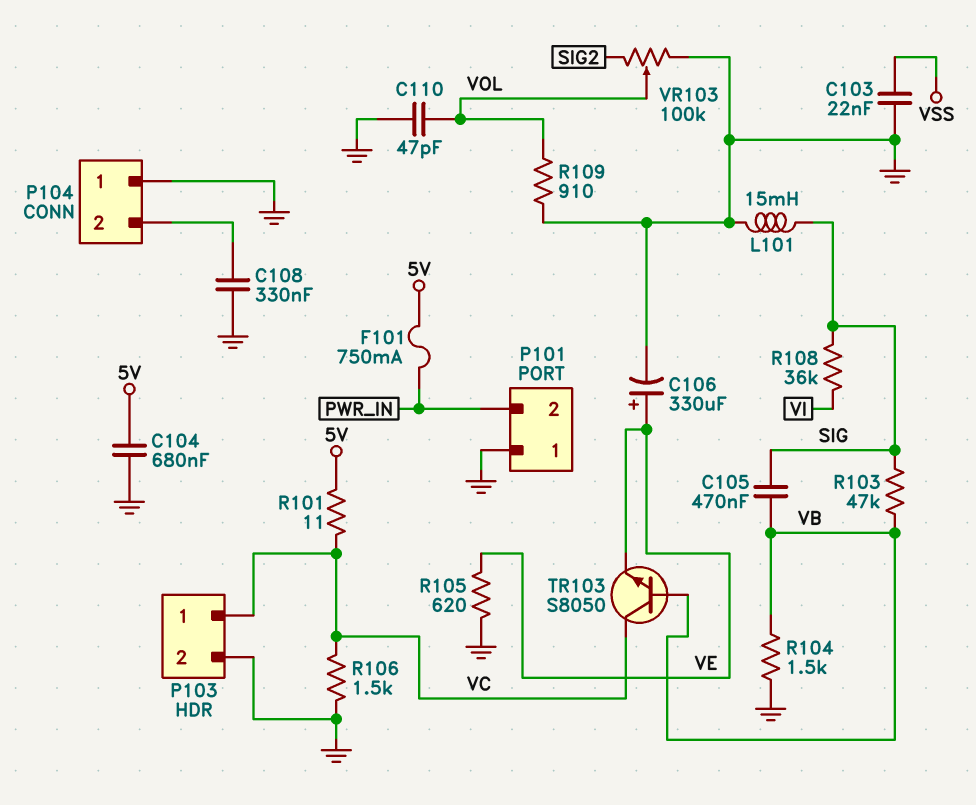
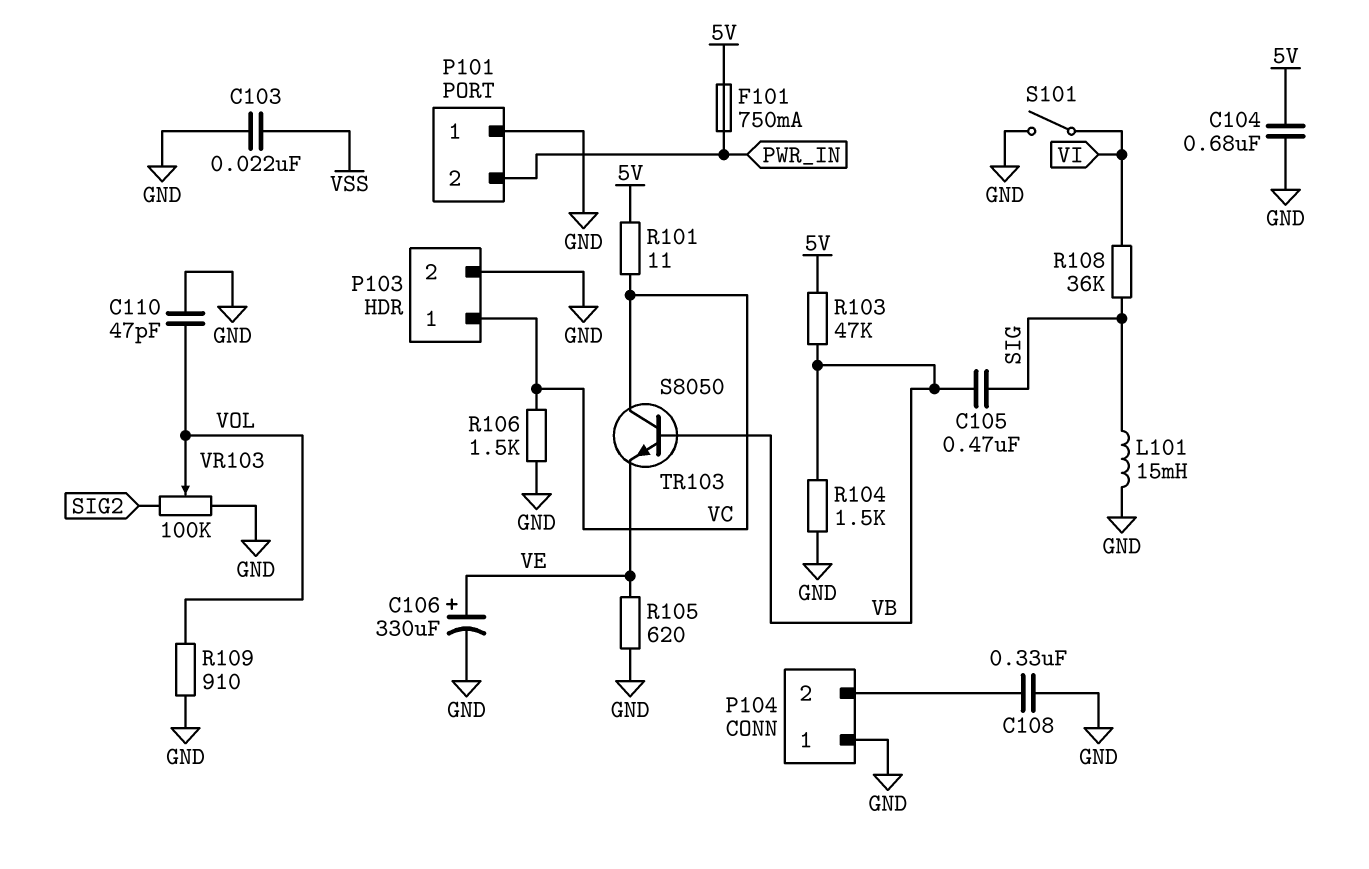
R103: 47k (SIG, VB) -> 47k (5V, VB)
S101: none -> switch (GND, VI)

